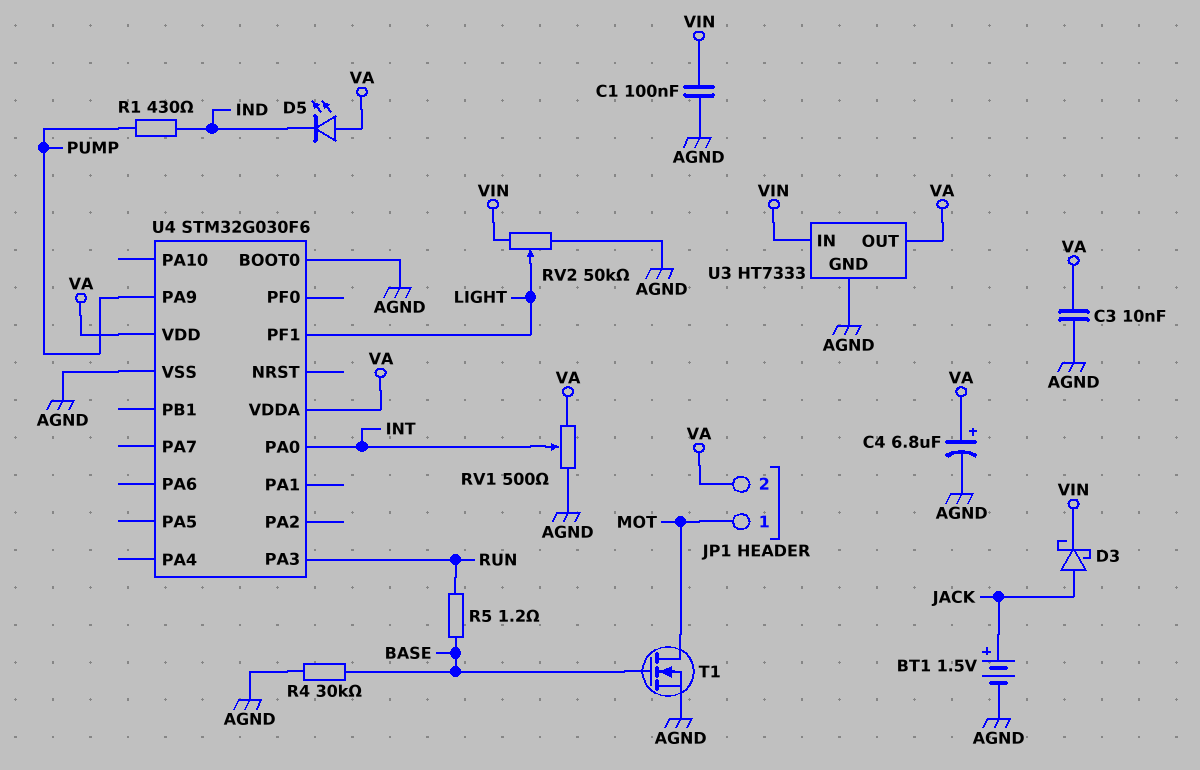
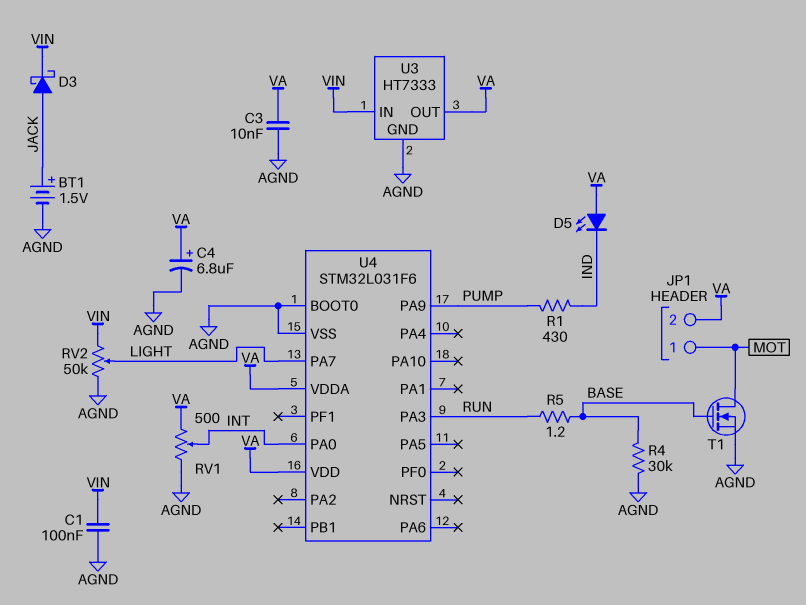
U4: STM32G030F6 -> STM32L031F6
U4 pin PA7: none -> LIGHT
U4 pin PF1: LIGHT -> none

